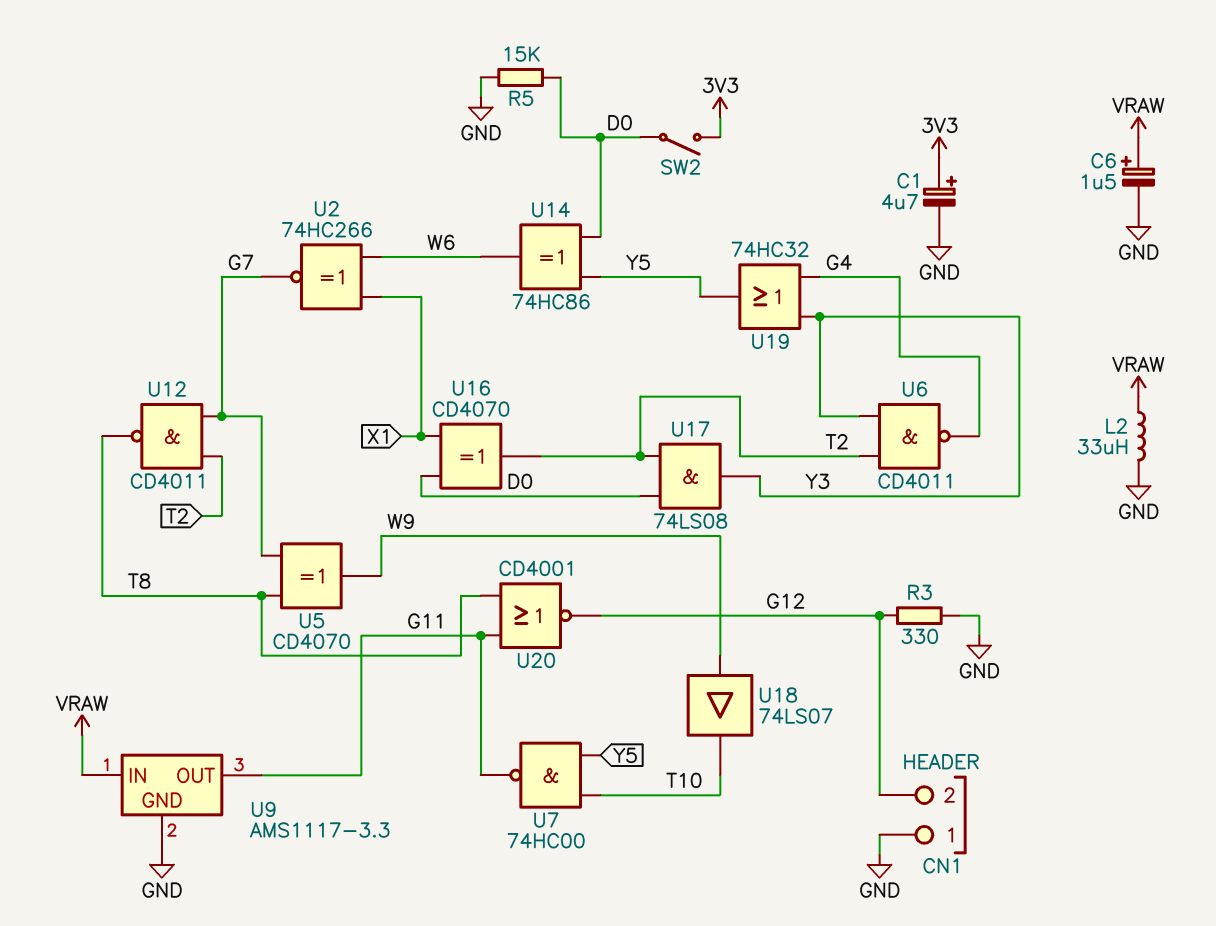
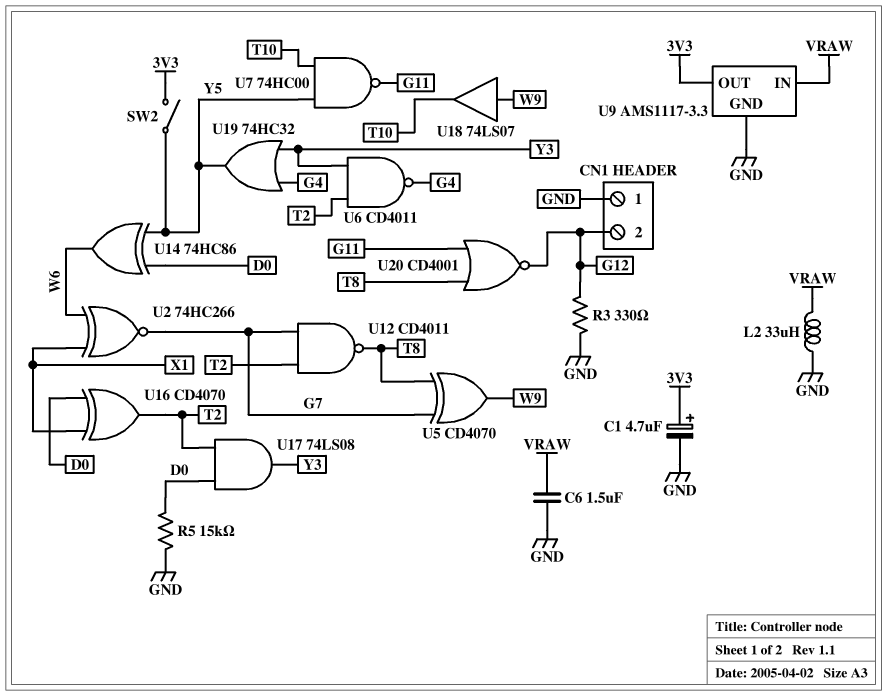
C6: 1.5uF (plus VRAW, minus GND) -> 1.5uF (GND, VRAW)
SW2: switch (3V3, D0) -> switch (3V3, Y5)
U9 pin OUT: G11 -> 3V3

